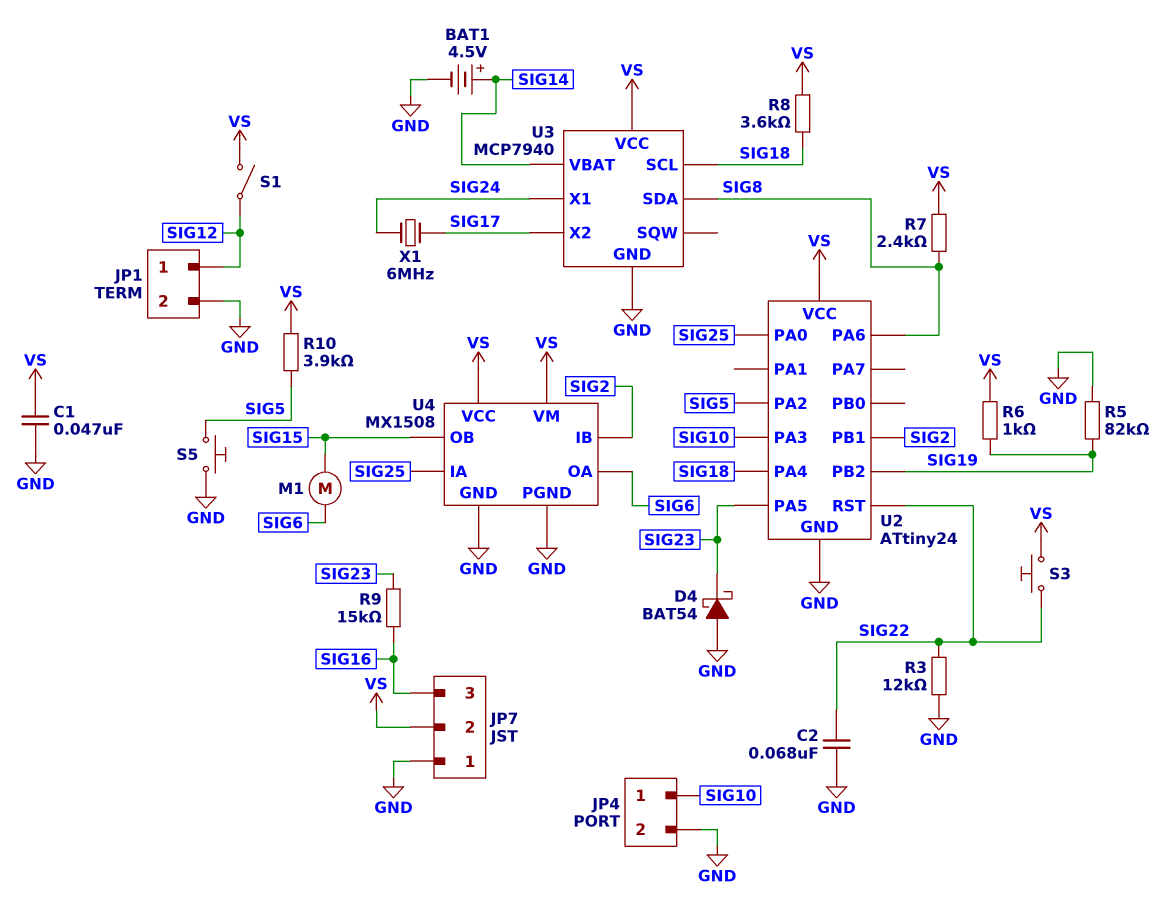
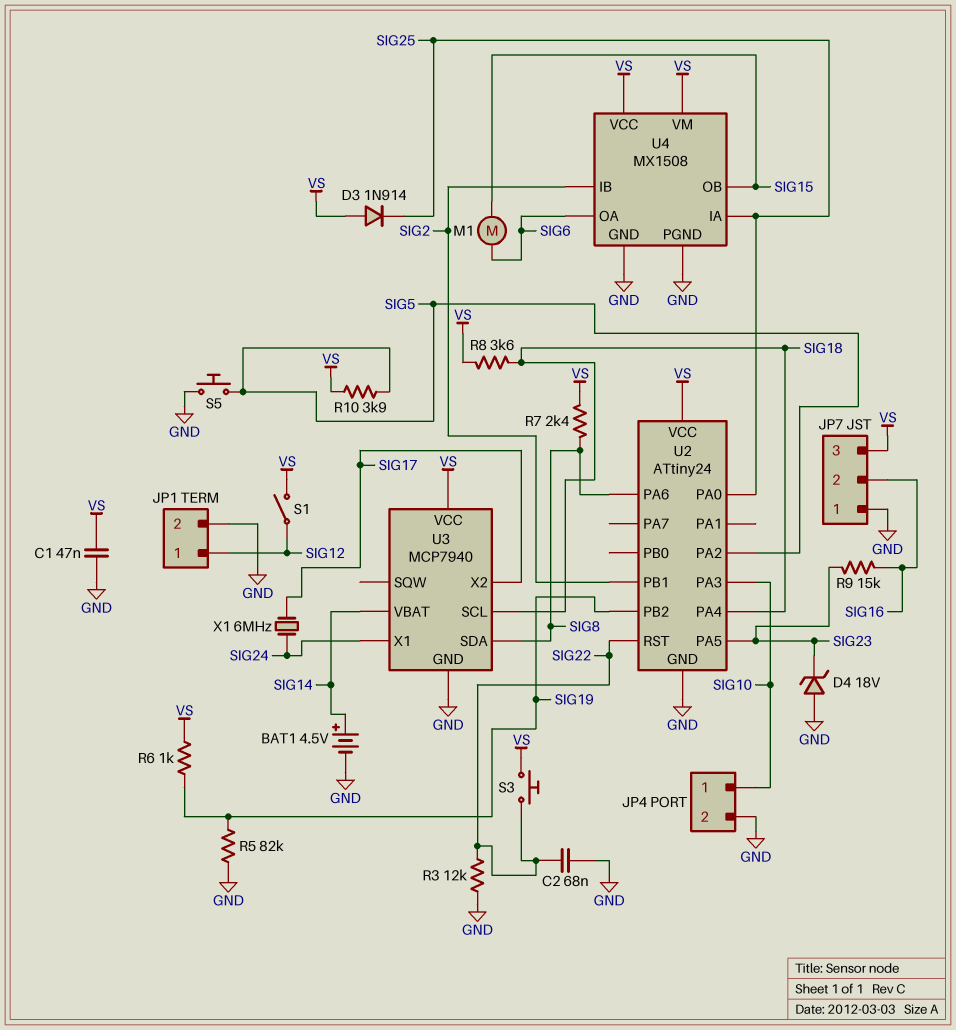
D3: none -> diode 1N914 (A VS, K SIG25)
D4: schottky BAT54 (A GND, K SIG23) -> zener 18V (A GND, K SIG23)
JP7 pin 2: VS -> SIG16
JP7 pin 3: SIG16 -> VS

